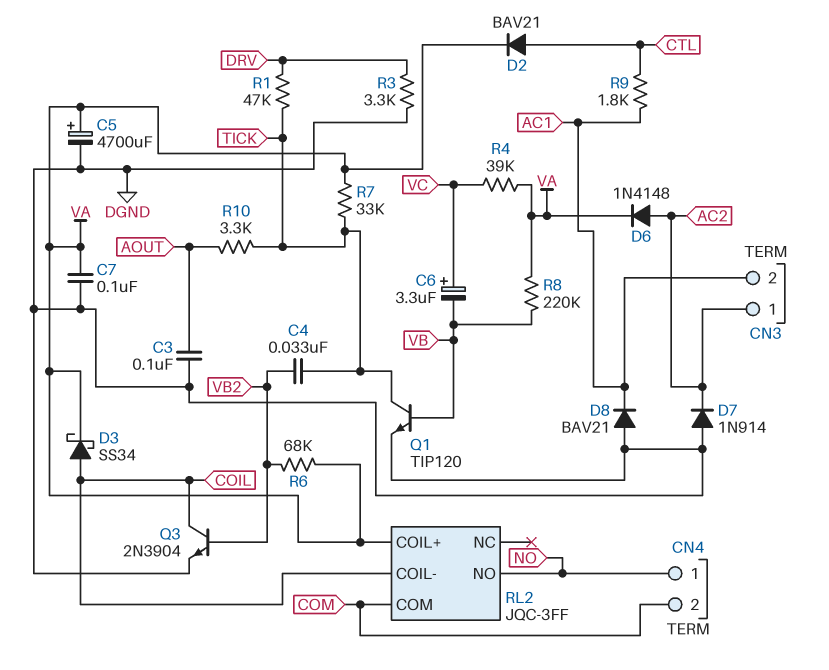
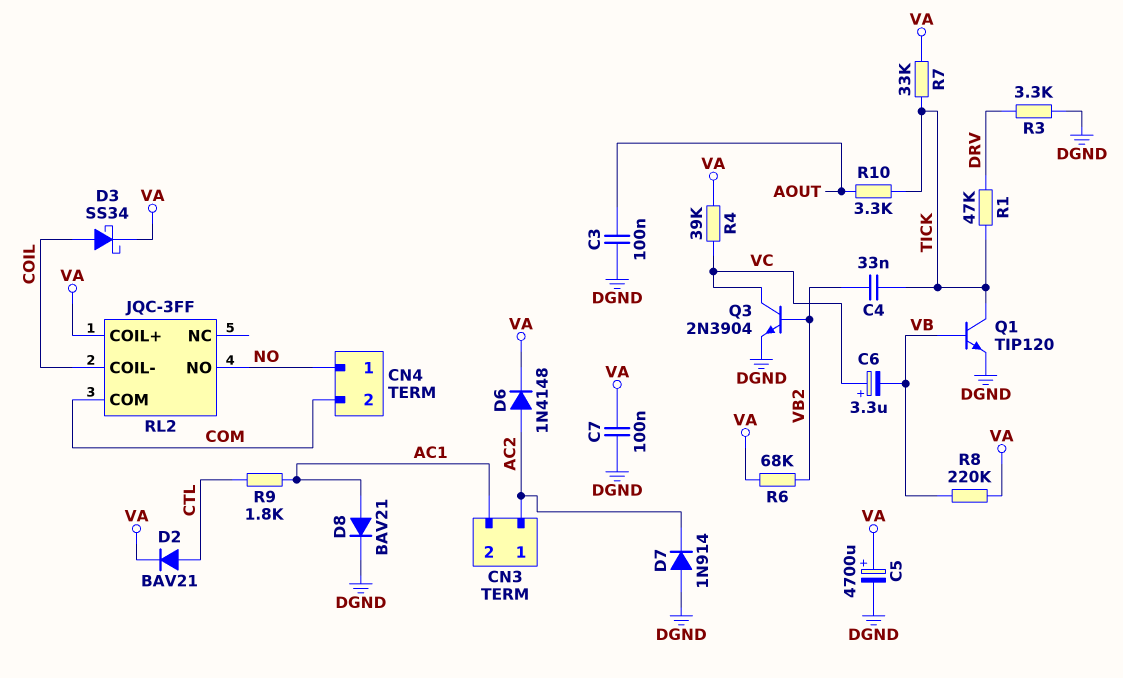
D8: diode BAV21 (A DGND, K AC1) -> diode BAV21 (A AC1, K DGND)
Q3: NPN 2N3904 (B VB2, C COIL, E DGND) -> NPN 2N3904 (B VB2, C VC, E DGND)

